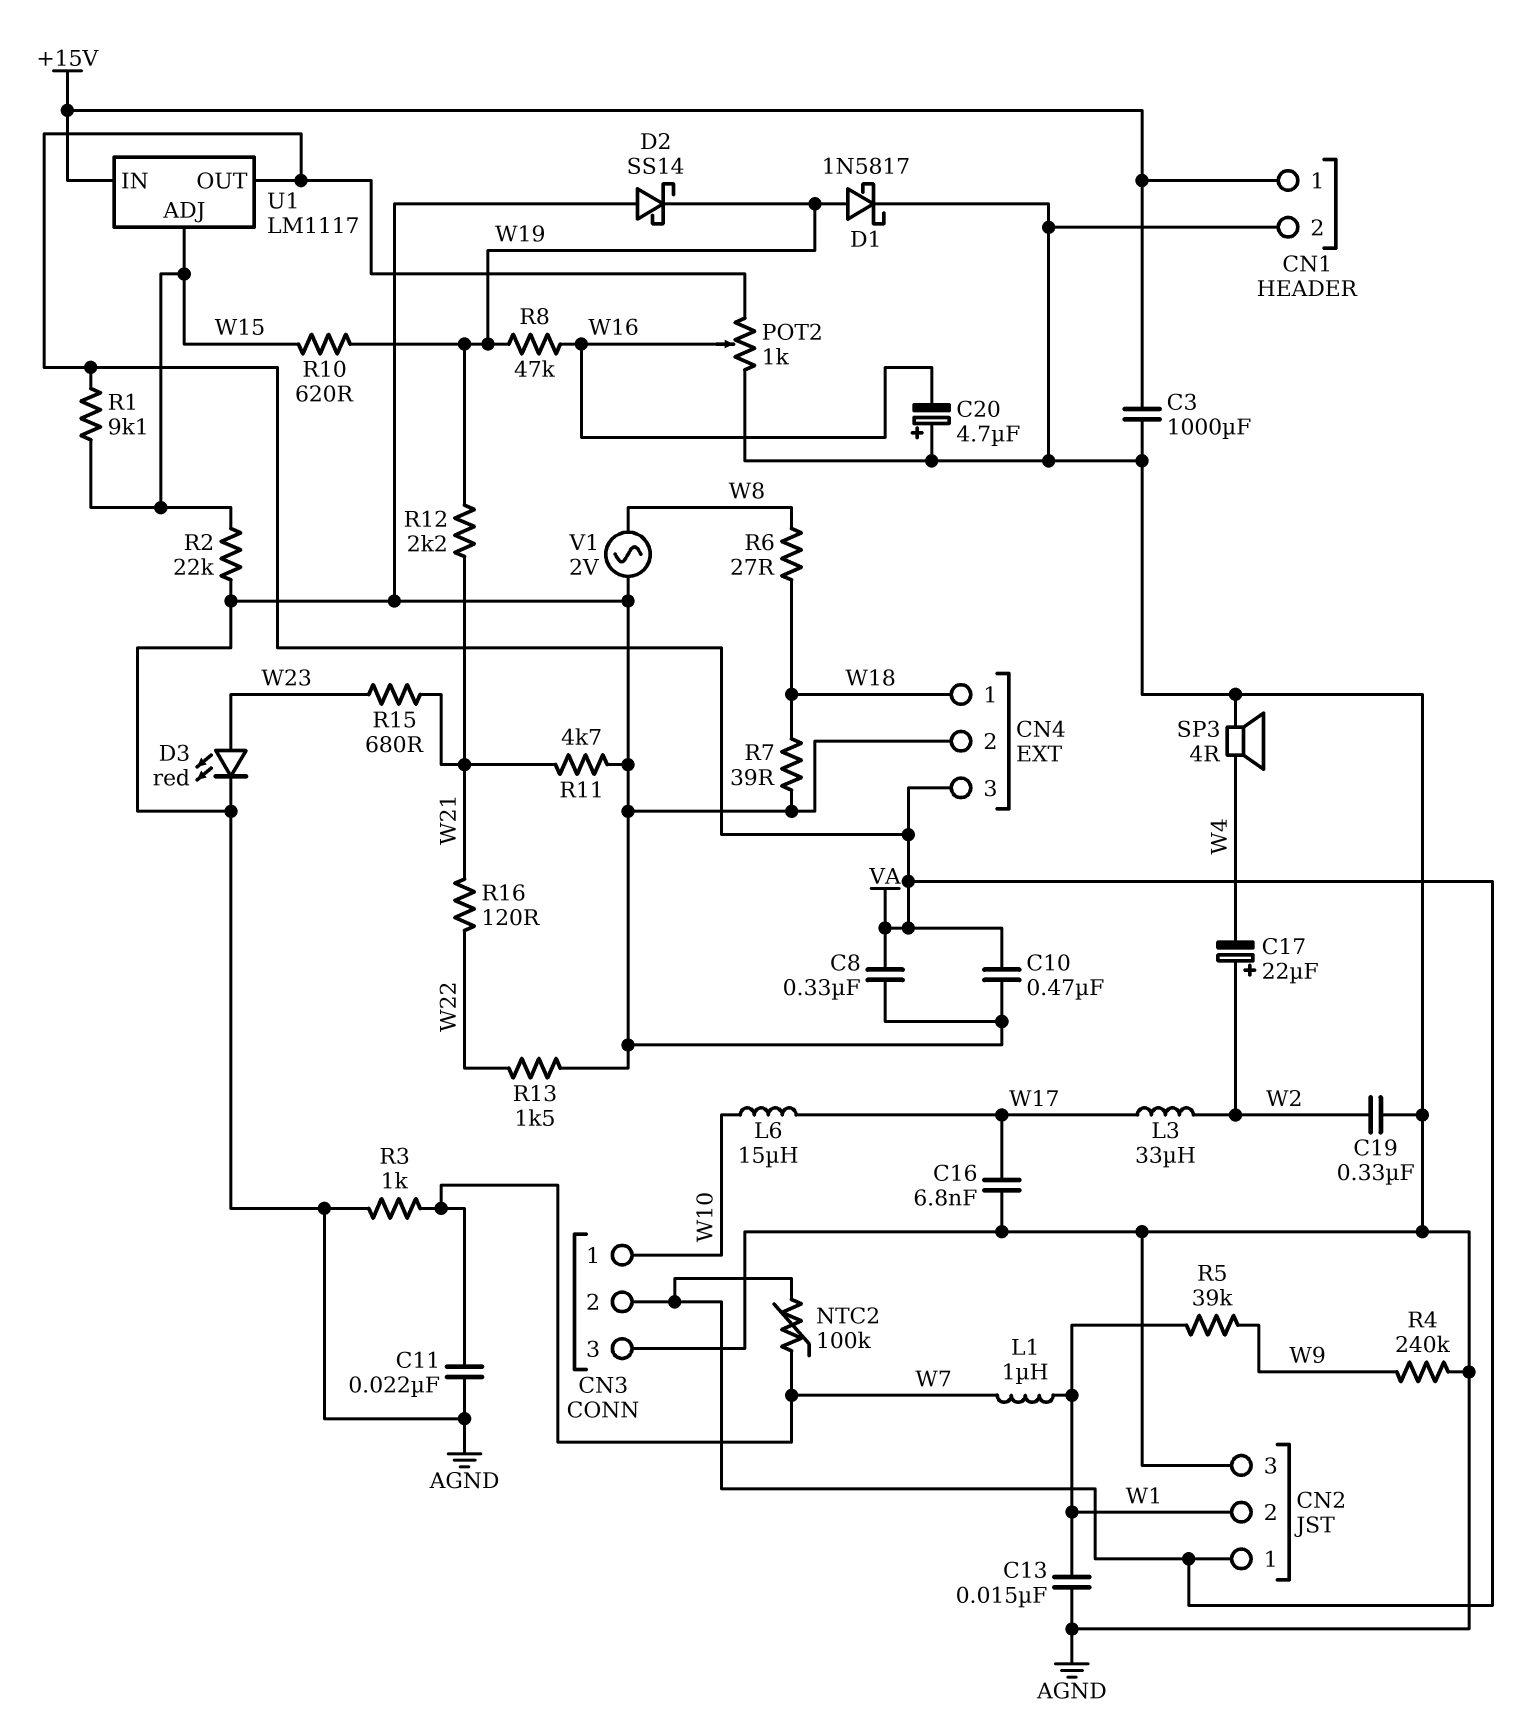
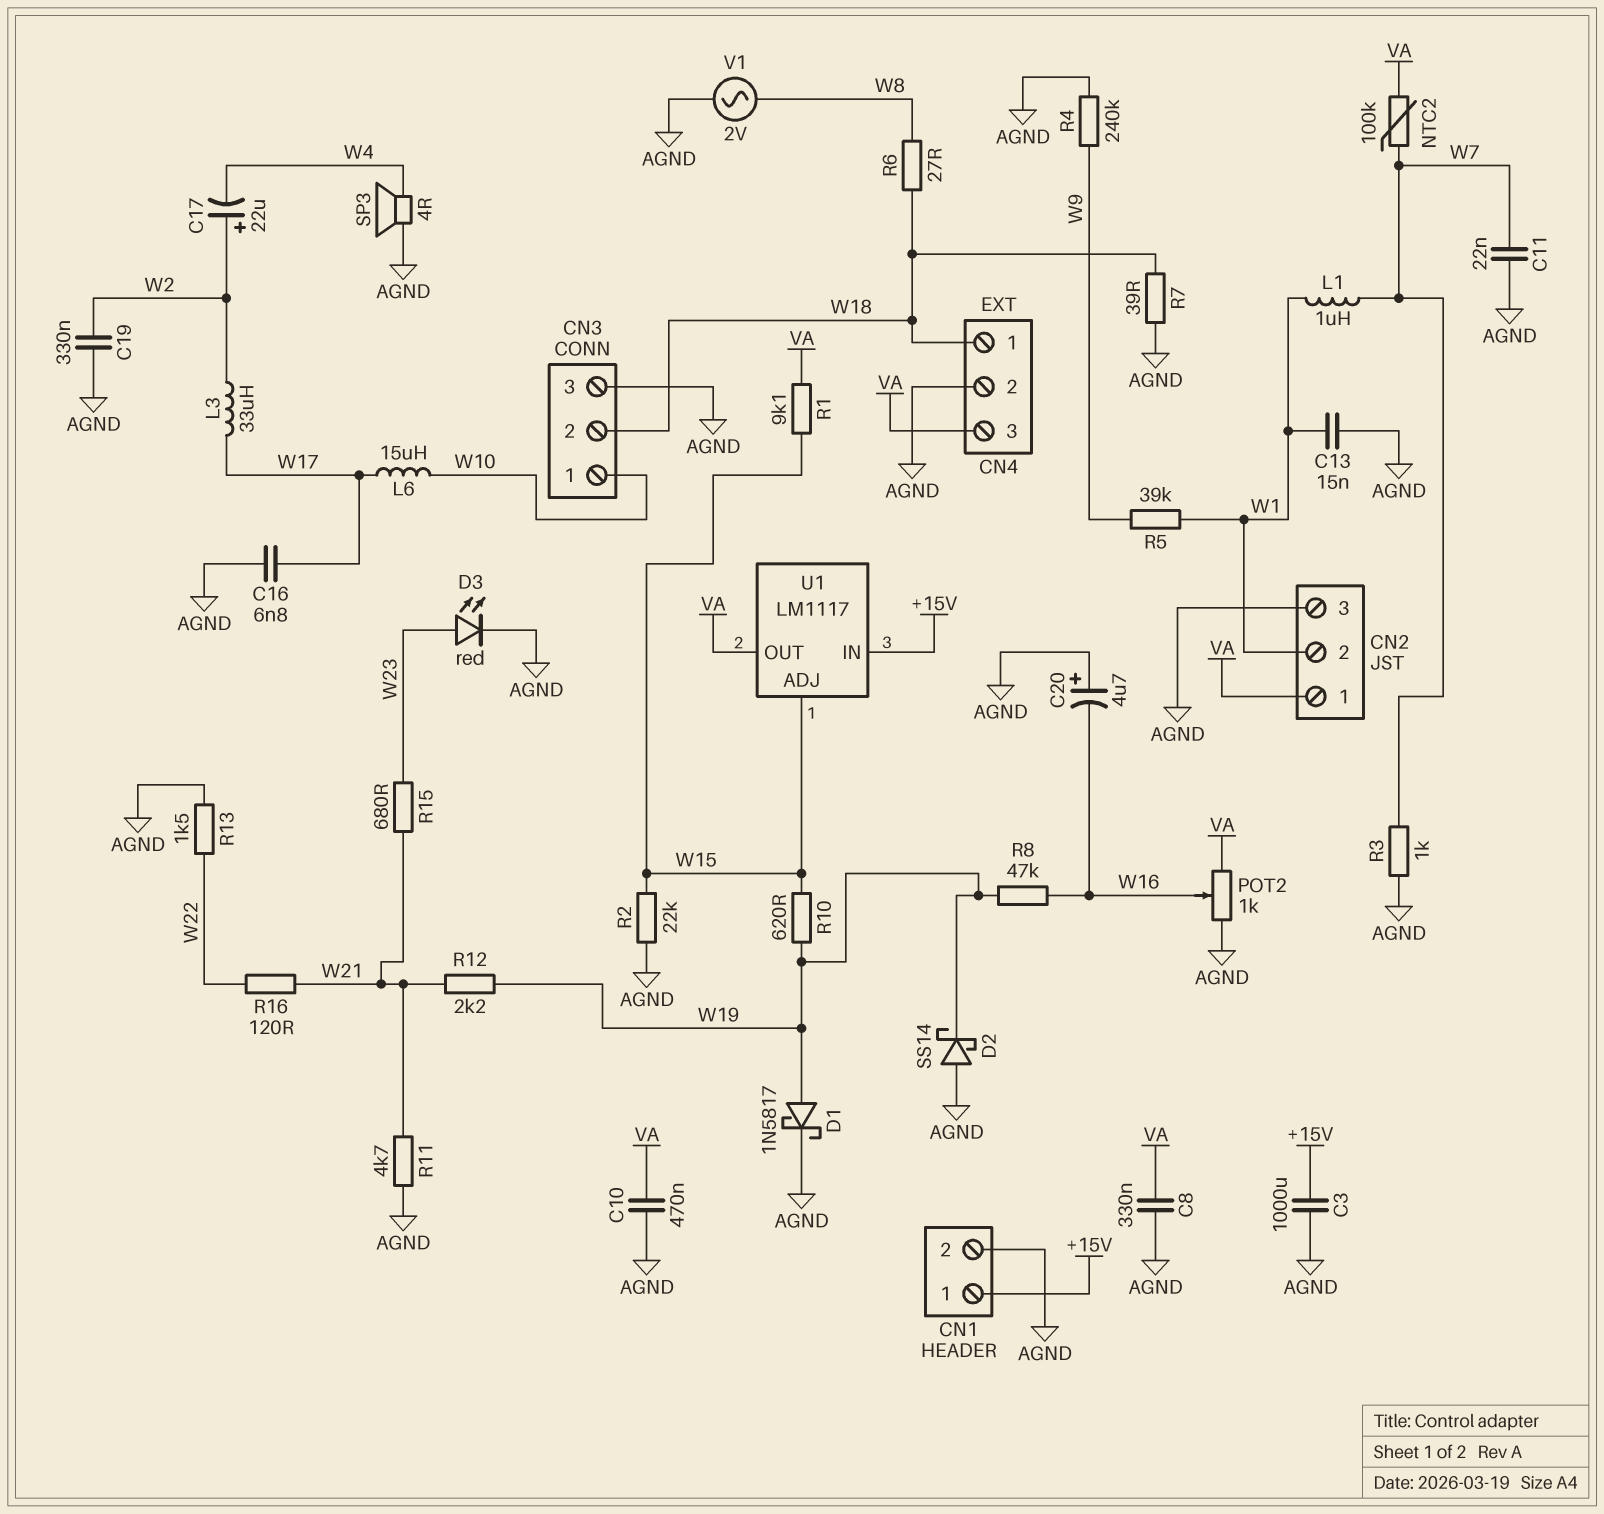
CN3 pin 2: VA -> W18

